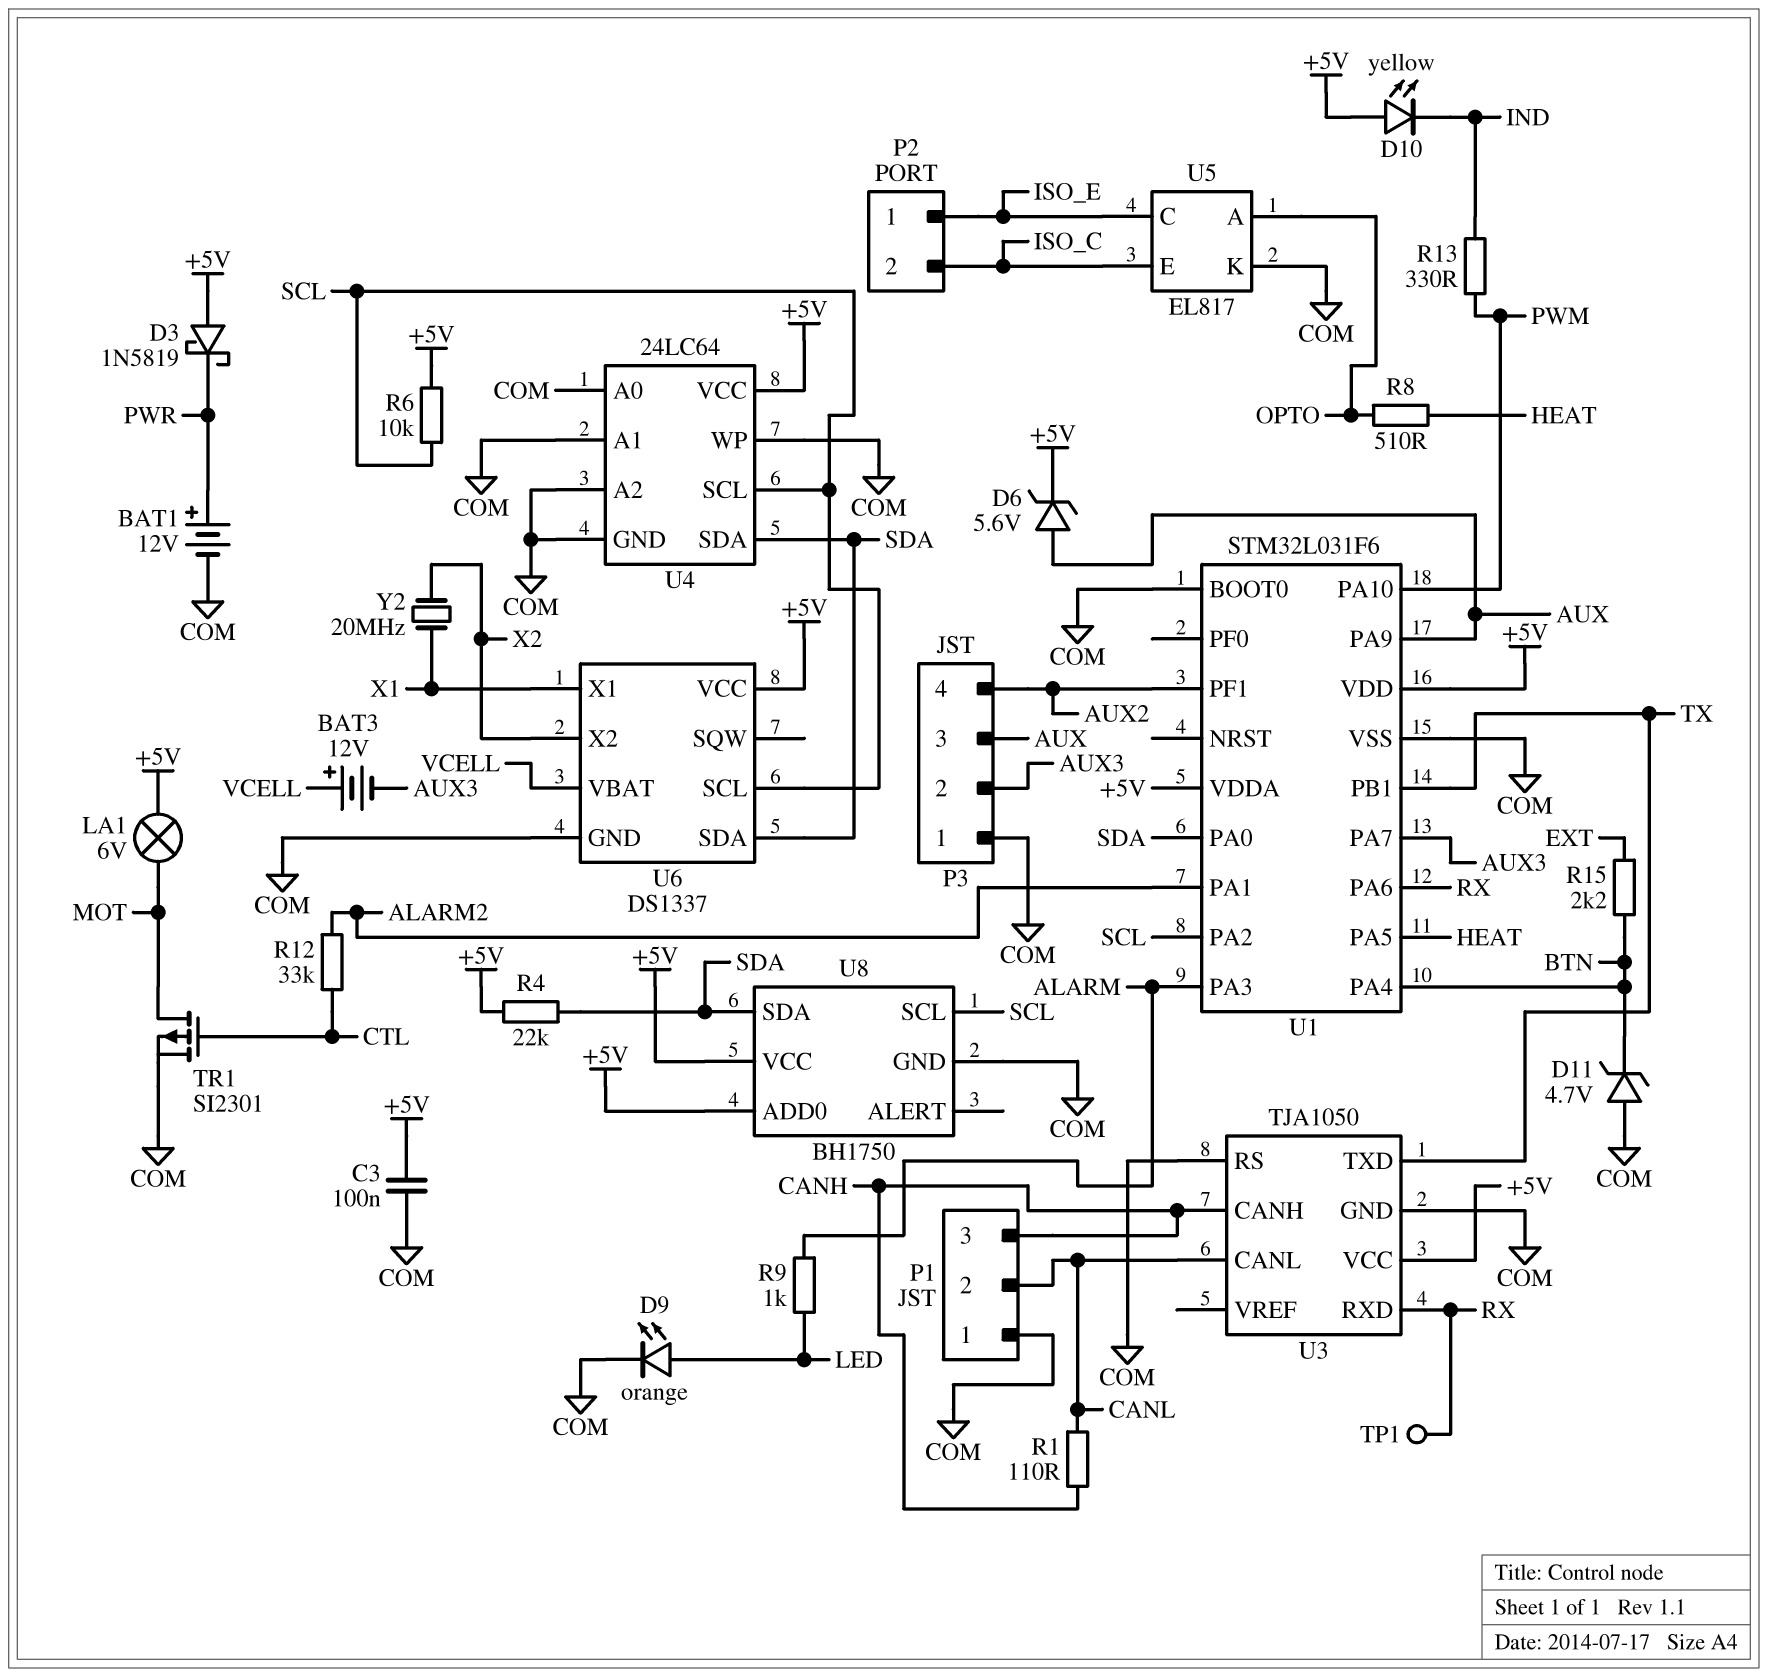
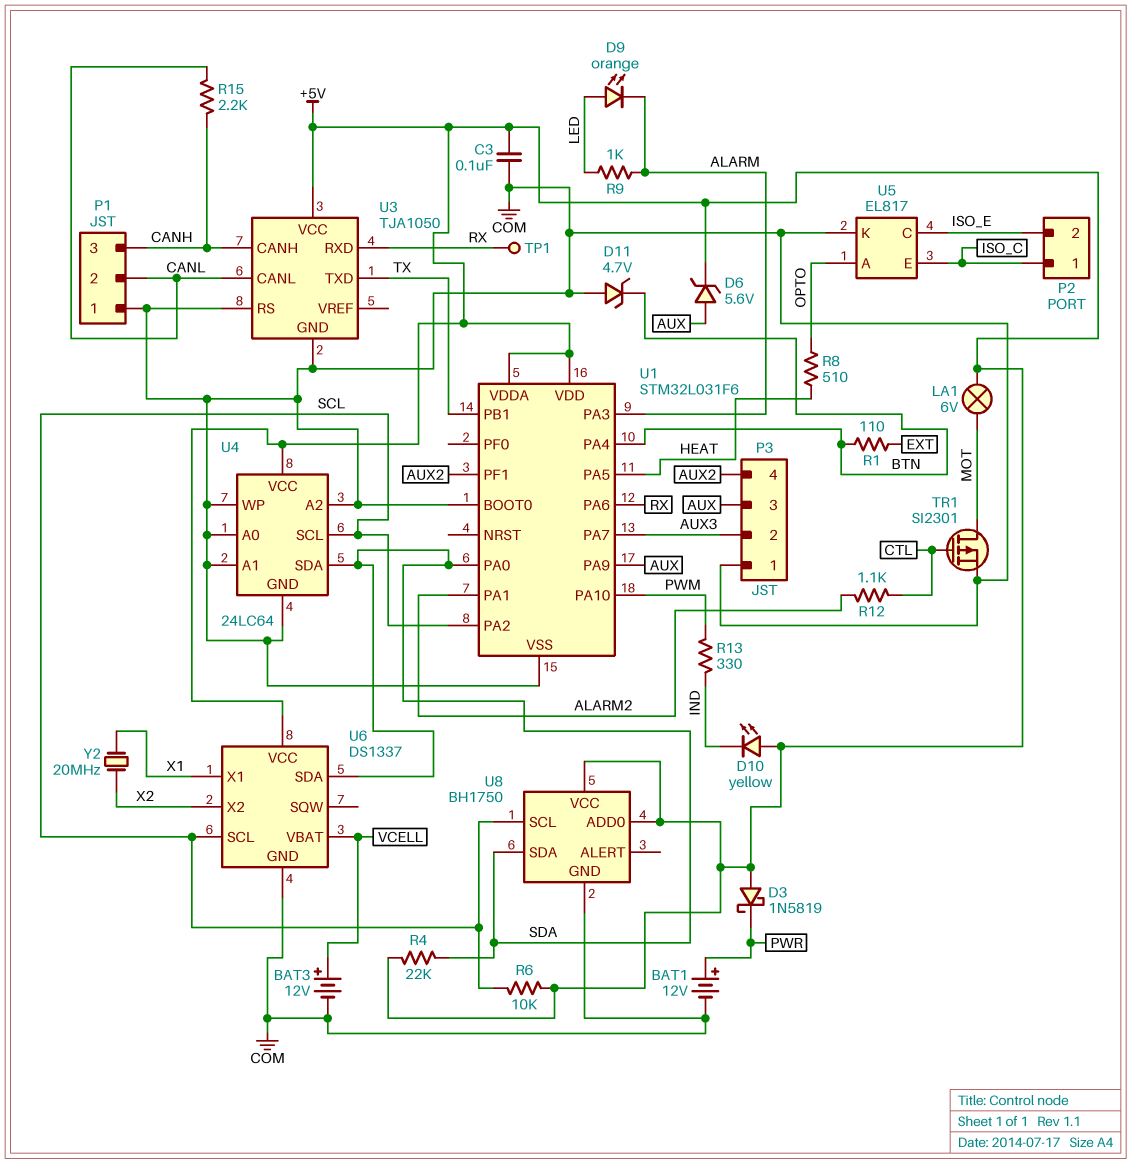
BAT3: 12V (plus VCELL, minus AUX3) -> 12V (plus VCELL, minus COM)
D9: LED orange (A LED, K COM) -> LED orange (A LED, K ALARM)
P2 pin 1: ISO_E -> ISO_C
P2 pin 2: ISO_C -> ISO_E
R1: 110 (CANH, CANL) -> 110 (BTN, EXT)
R12: 33k (ALARM2, CTL) -> 1.1k (ALARM2, CTL)
R15: 2.2k (BTN, EXT) -> 2.2k (CANH, CANL)

